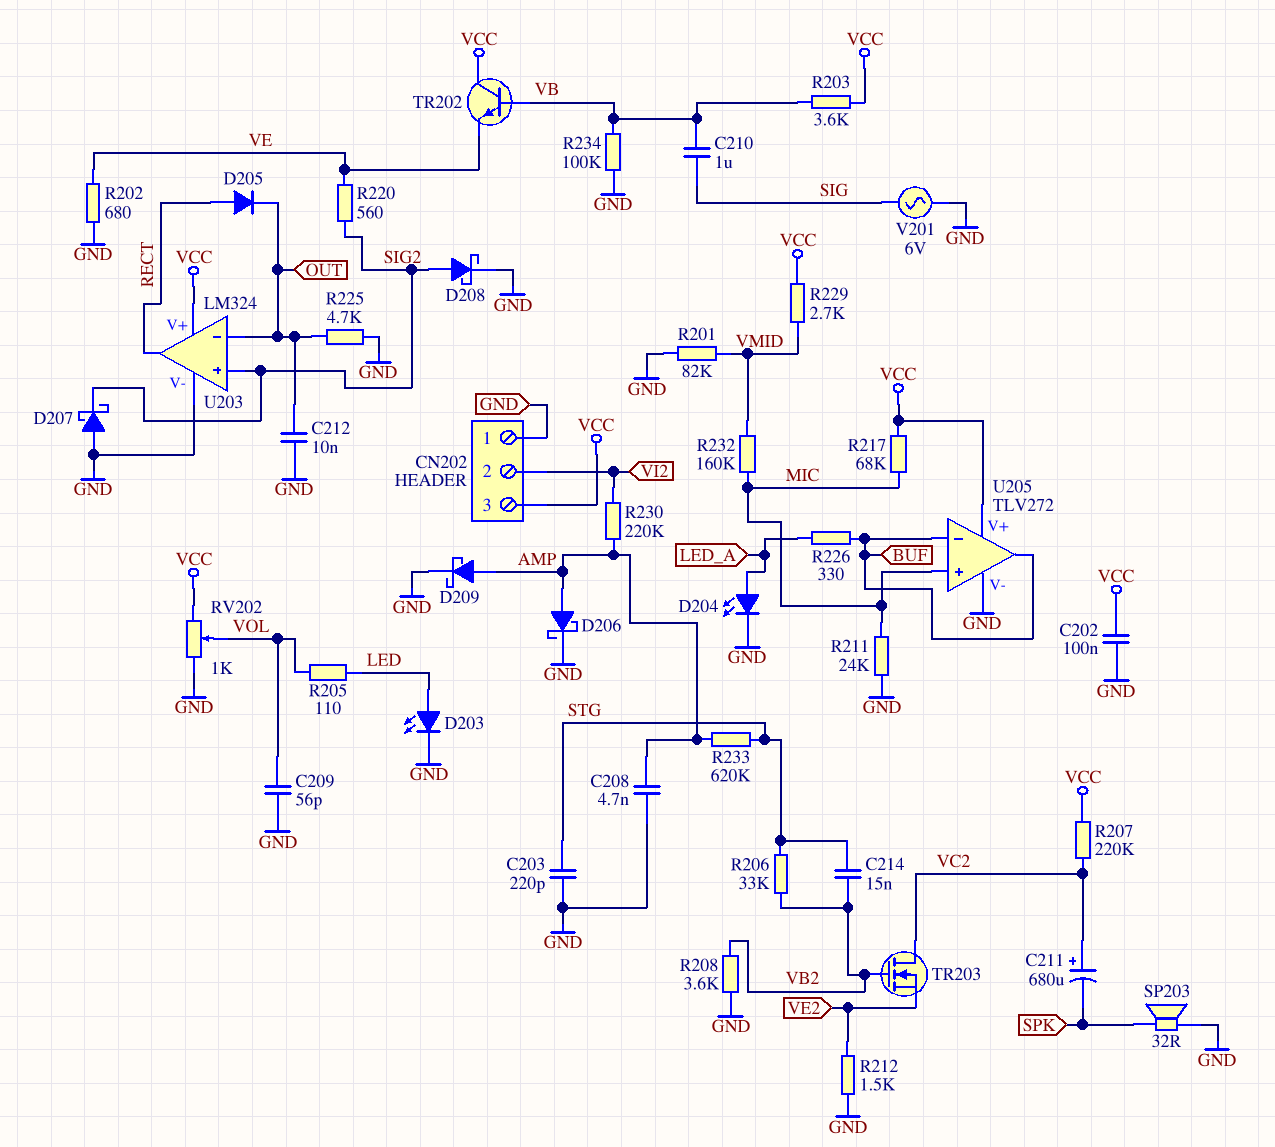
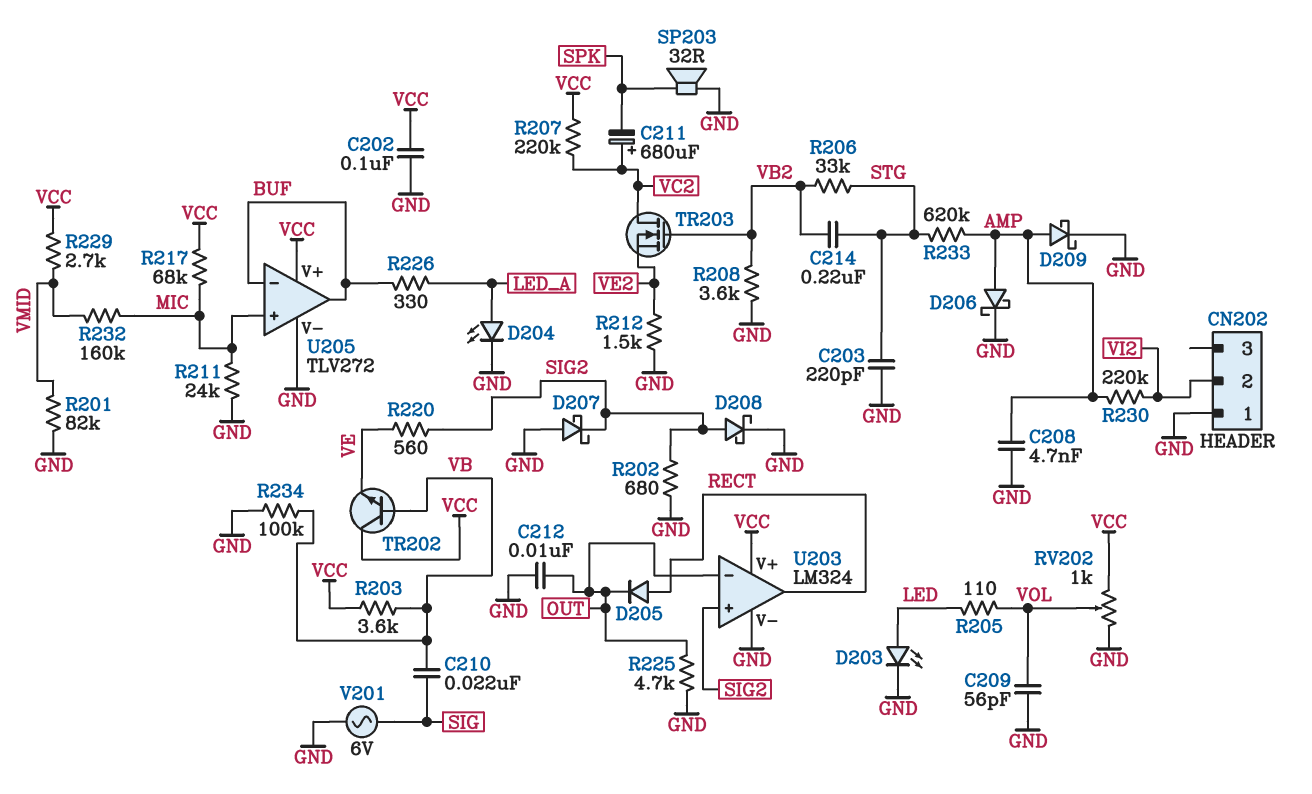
C210: 1uF (SIG, VB) -> 22nF (SIG, VB)
C214: 15nF (STG, VB2) -> 220nF (STG, VB2)
CN202 pin 3: VCC -> none
R202: 680 (GND, VE) -> 680 (GND, SIG2)

